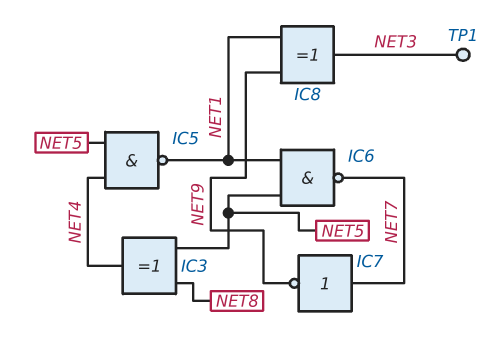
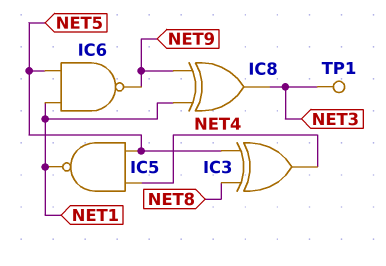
IC6: NAND (in NET1, in NET5, out NET7) -> NAND (in NET1, in NET5, out NET9)
IC7: NOT (in NET7, out NET9) -> none

